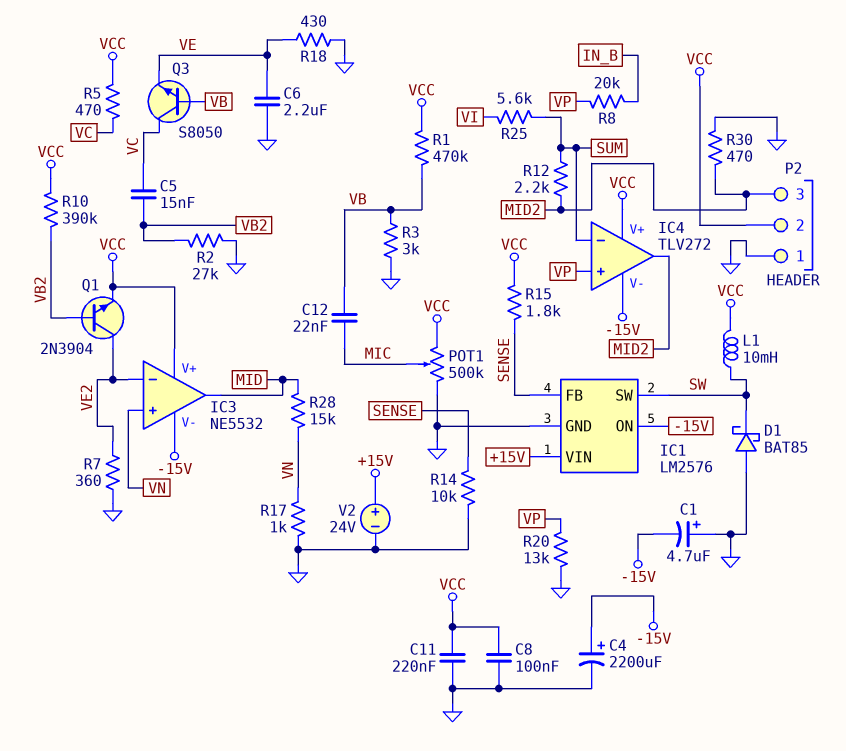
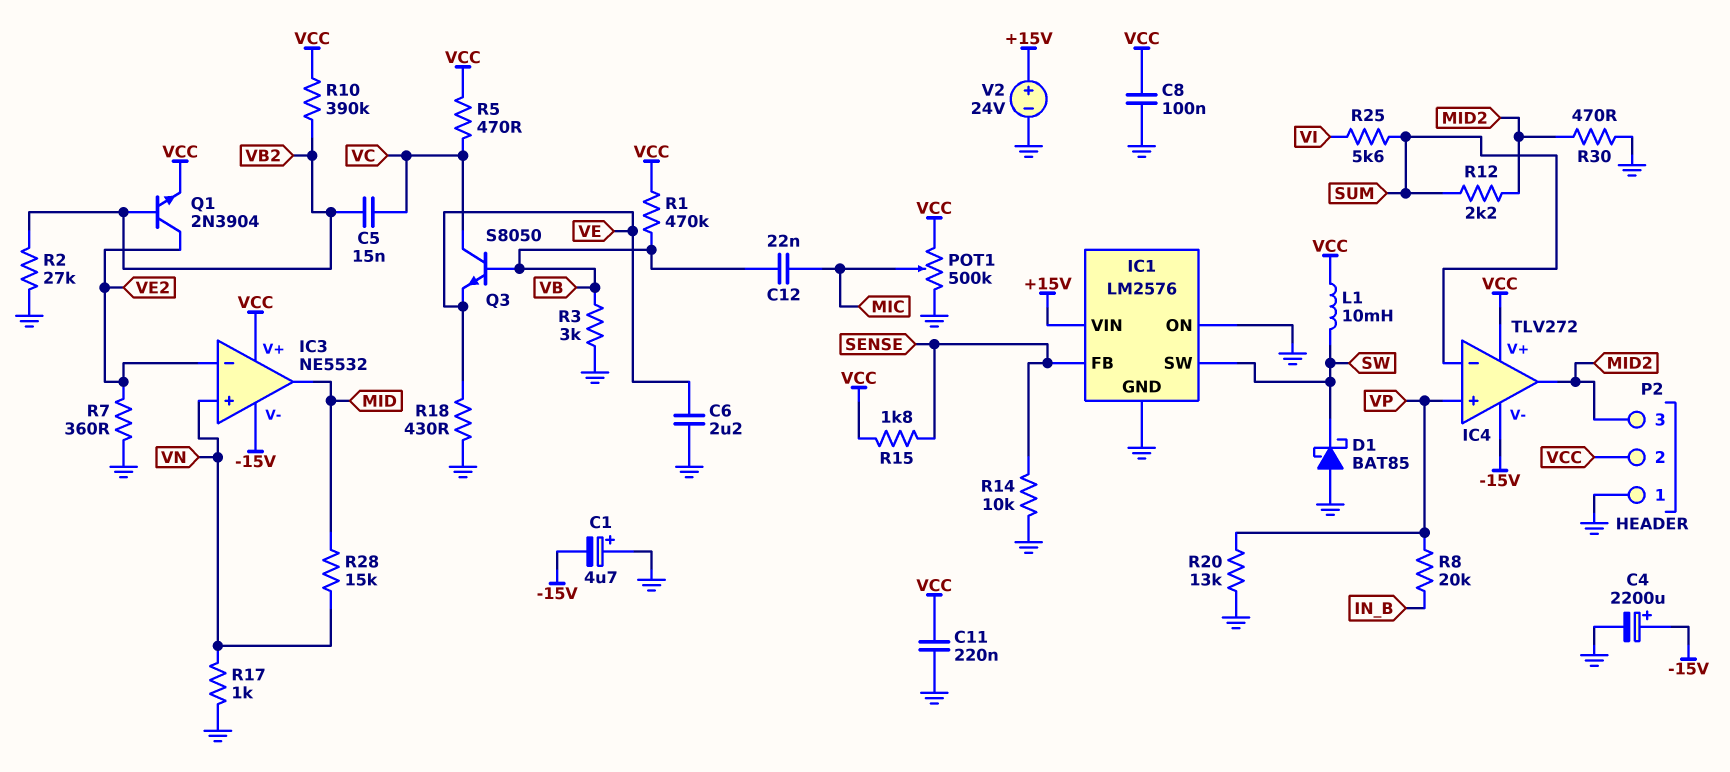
IC1 pin ON: -15V -> GND

